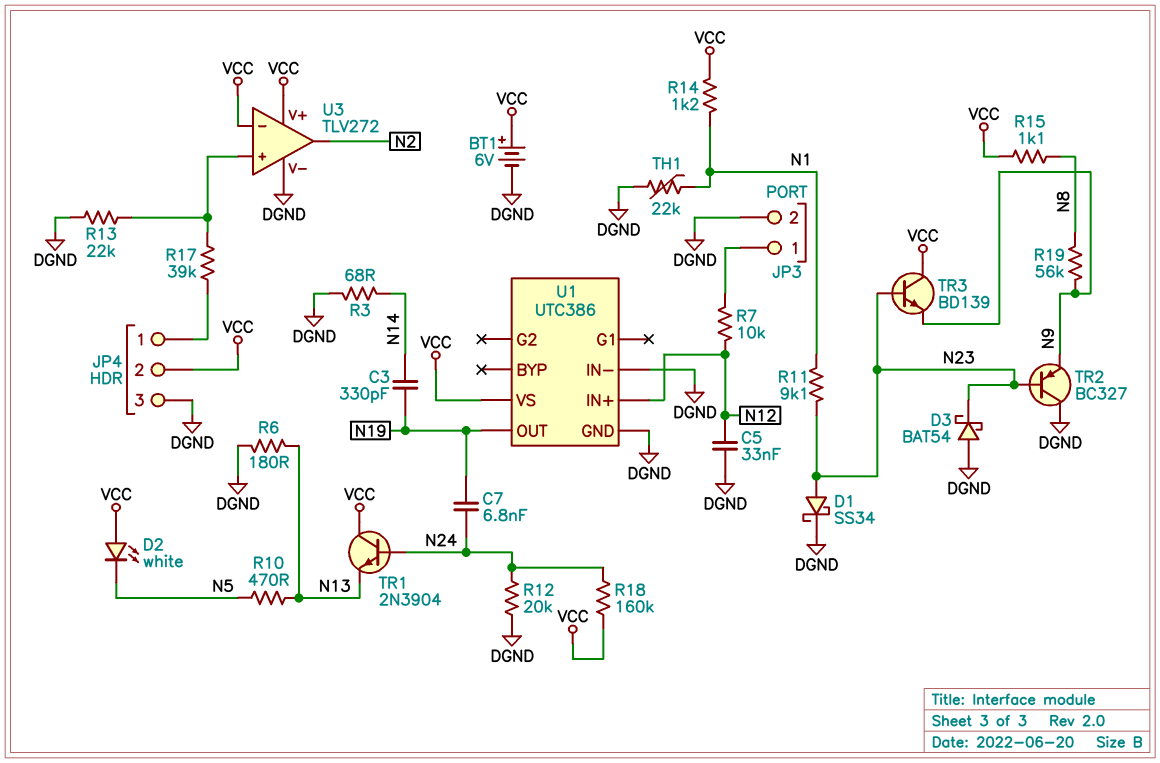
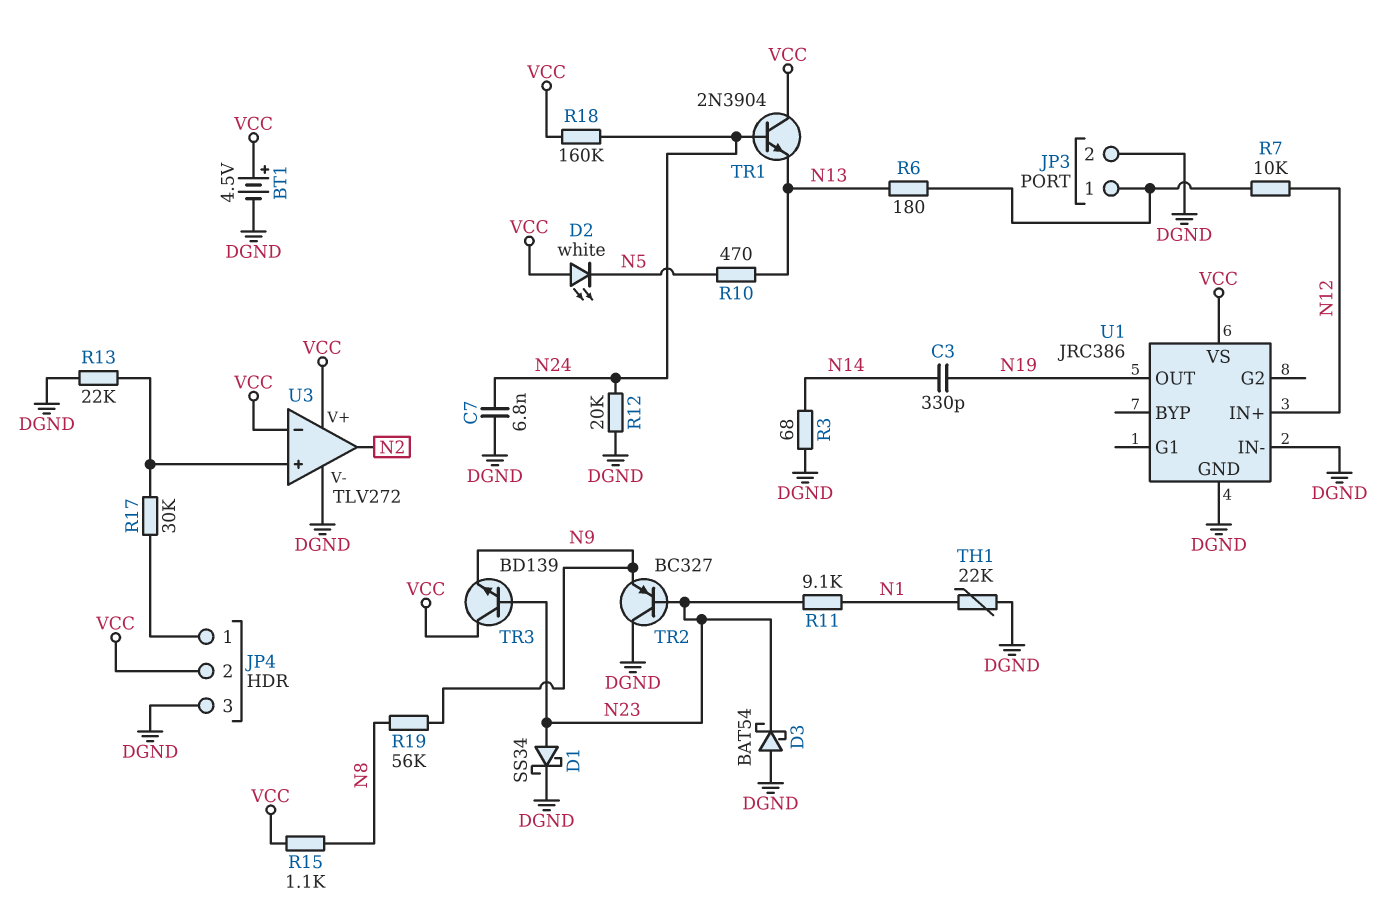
BT1: 6V (plus VCC, minus DGND) -> 4.5V (plus VCC, minus DGND)
C5: 33nF (DGND, N12) -> none
C7: 6.8nF (N19, N24) -> 6.8nF (DGND, N24)
R6: 180 (DGND, N13) -> 180 (JP3/1, N13)
R14: 1.2k (N1, VCC) -> none
R17: 39k (JP4/1, U3/in+) -> 30k (JP4/1, U3/in+)
U1: UTC386 -> JRC386

